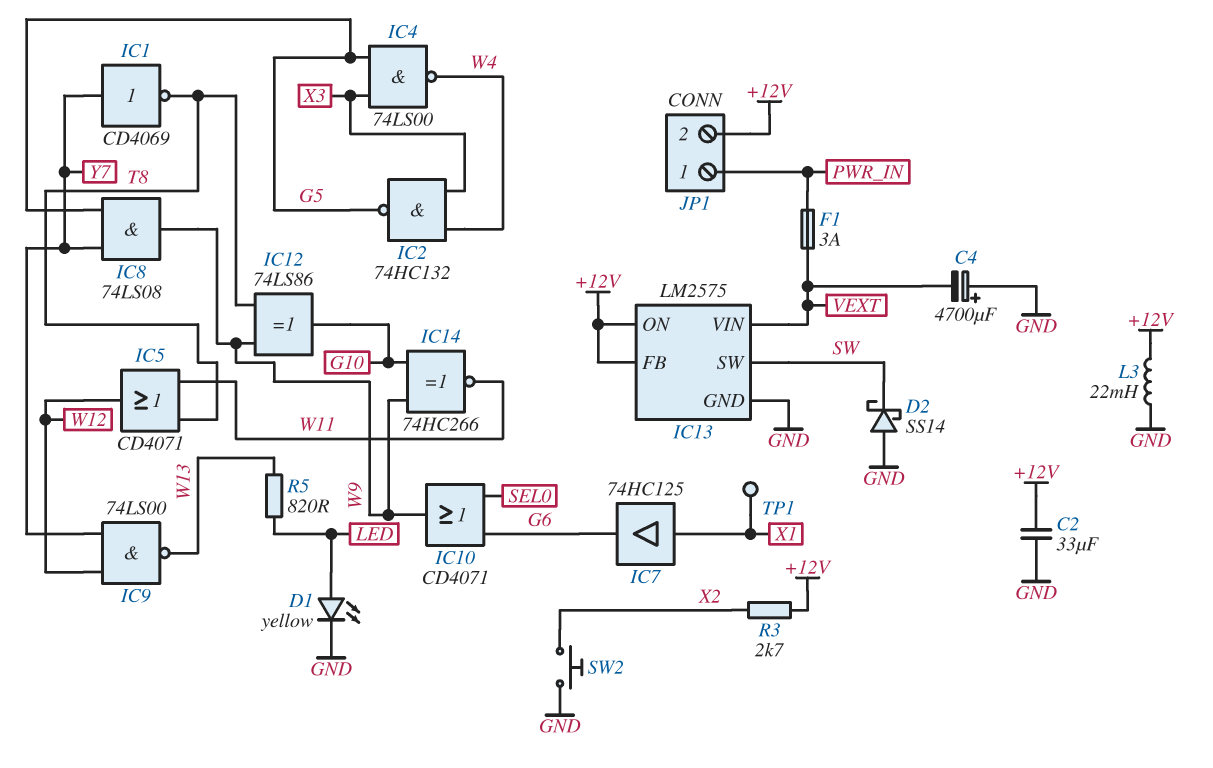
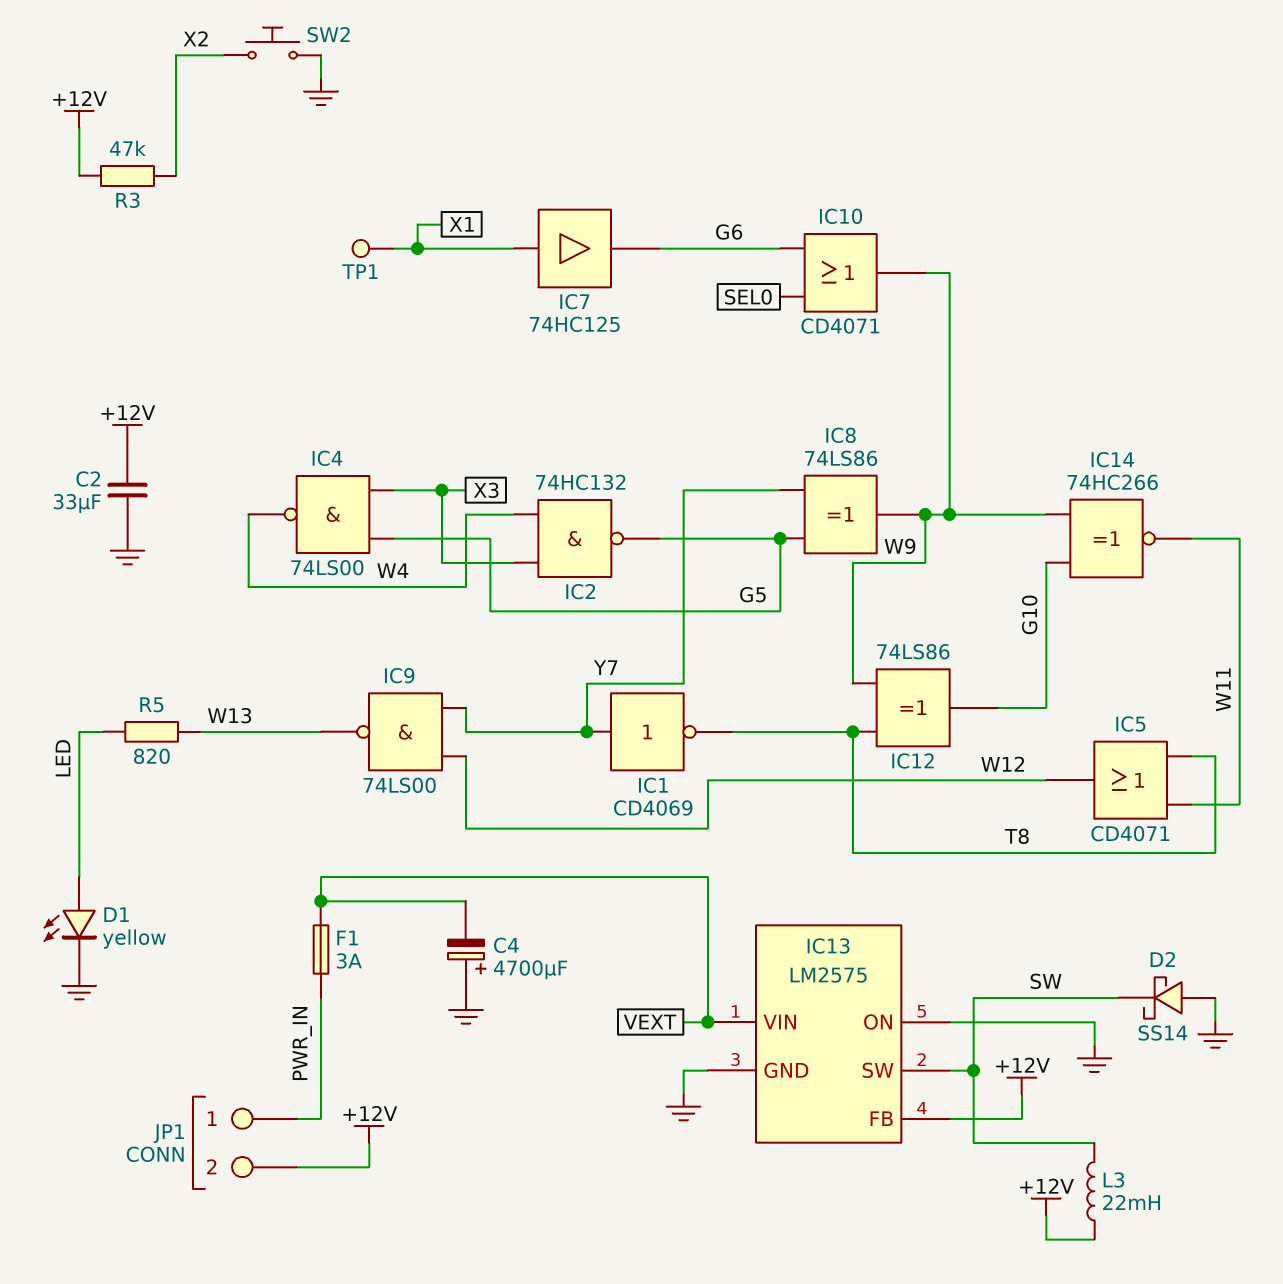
IC8: AND 74LS08 (in G5, in Y7, out W9) -> XOR 74LS86 (in G5, in Y7, out W9)
IC13 pin ON: +12V -> GND
L3: 22mH (+12V, GND) -> 22mH (+12V, SW)
R3: 2.7k (+12V, X2) -> 47k (+12V, X2)

